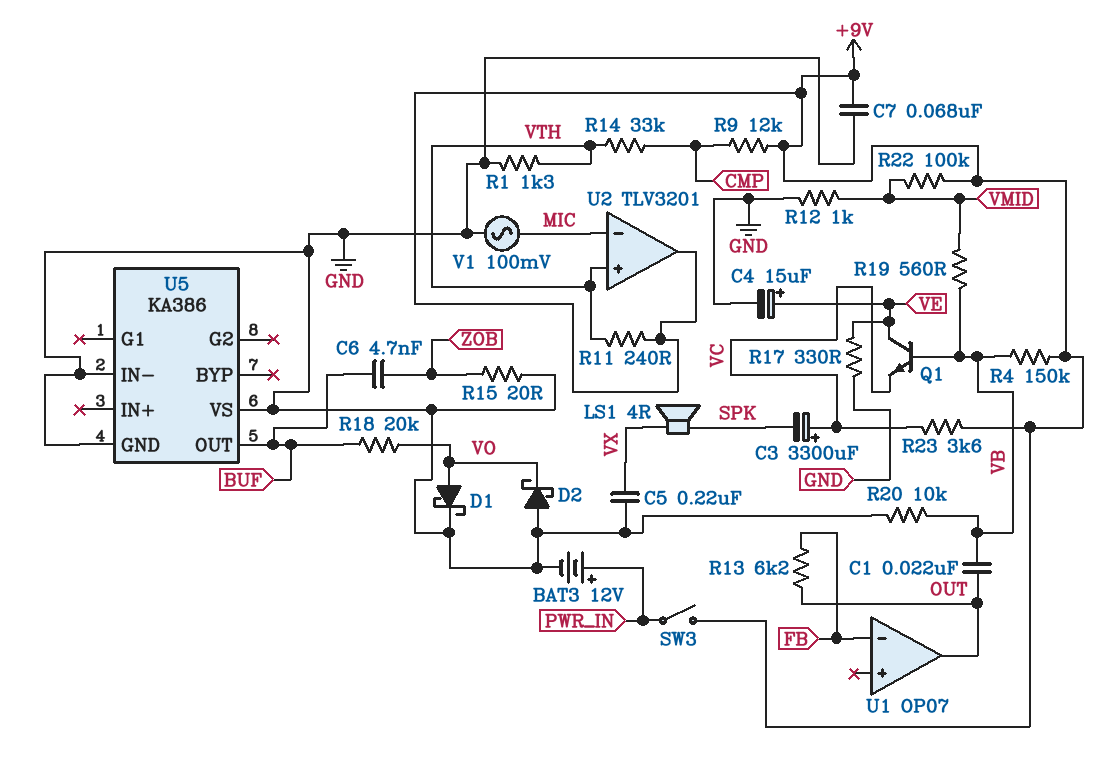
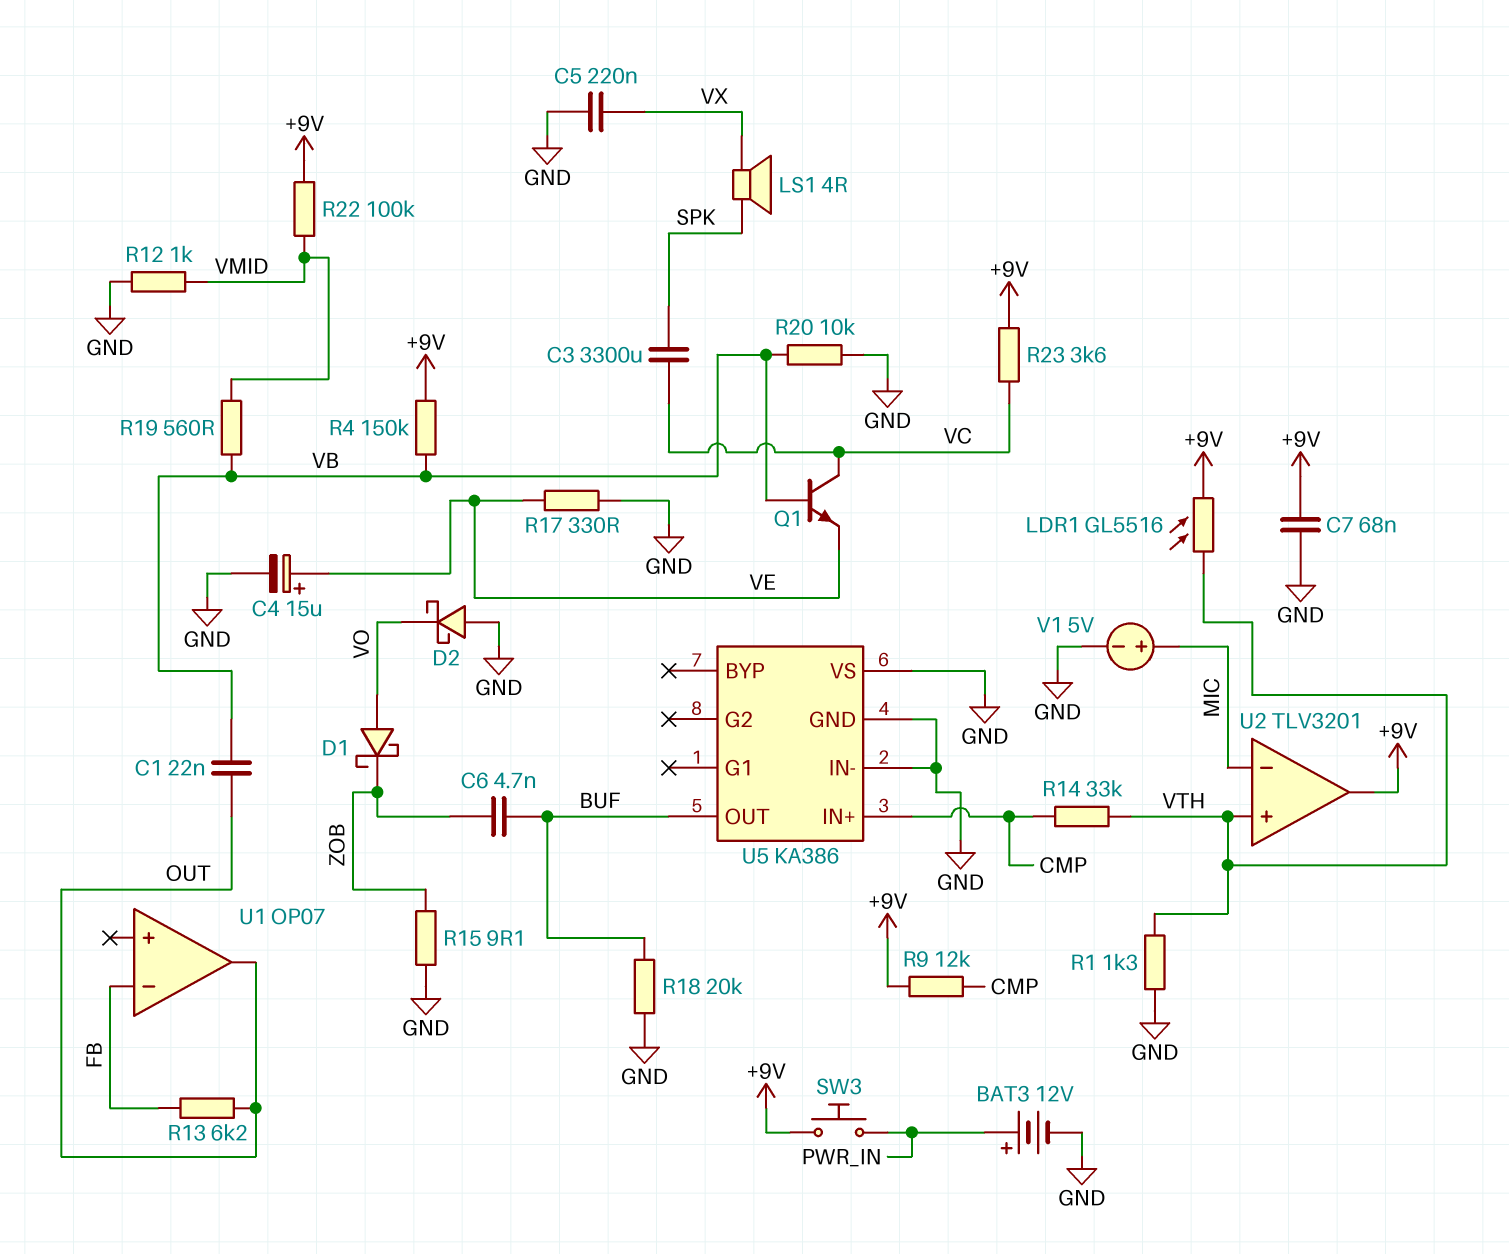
C3: 3300uF (plus VC, minus SPK) -> 3300uF (SPK, VC)
D1: schottky (A VO, K GND) -> schottky (A VO, K ZOB)
LDR1: none -> GL5516 (+9V, VTH)
Q1: NPN (B VB, C VE, E VC) -> NPN (B VB, C VC, E VE)
R11: 240 (+9V, VTH) -> none
R15: 20 (GND, ZOB) -> 9.1 (GND, ZOB)
R18: 20k (BUF, VO) -> 20k (BUF, GND)
SW3: switch (+9V, PWR_IN) -> button (+9V, PWR_IN)
U5 pin IN+: none -> CMP
V1: AC 100mV (GND, MIC) -> 5V (plus MIC, minus GND)

